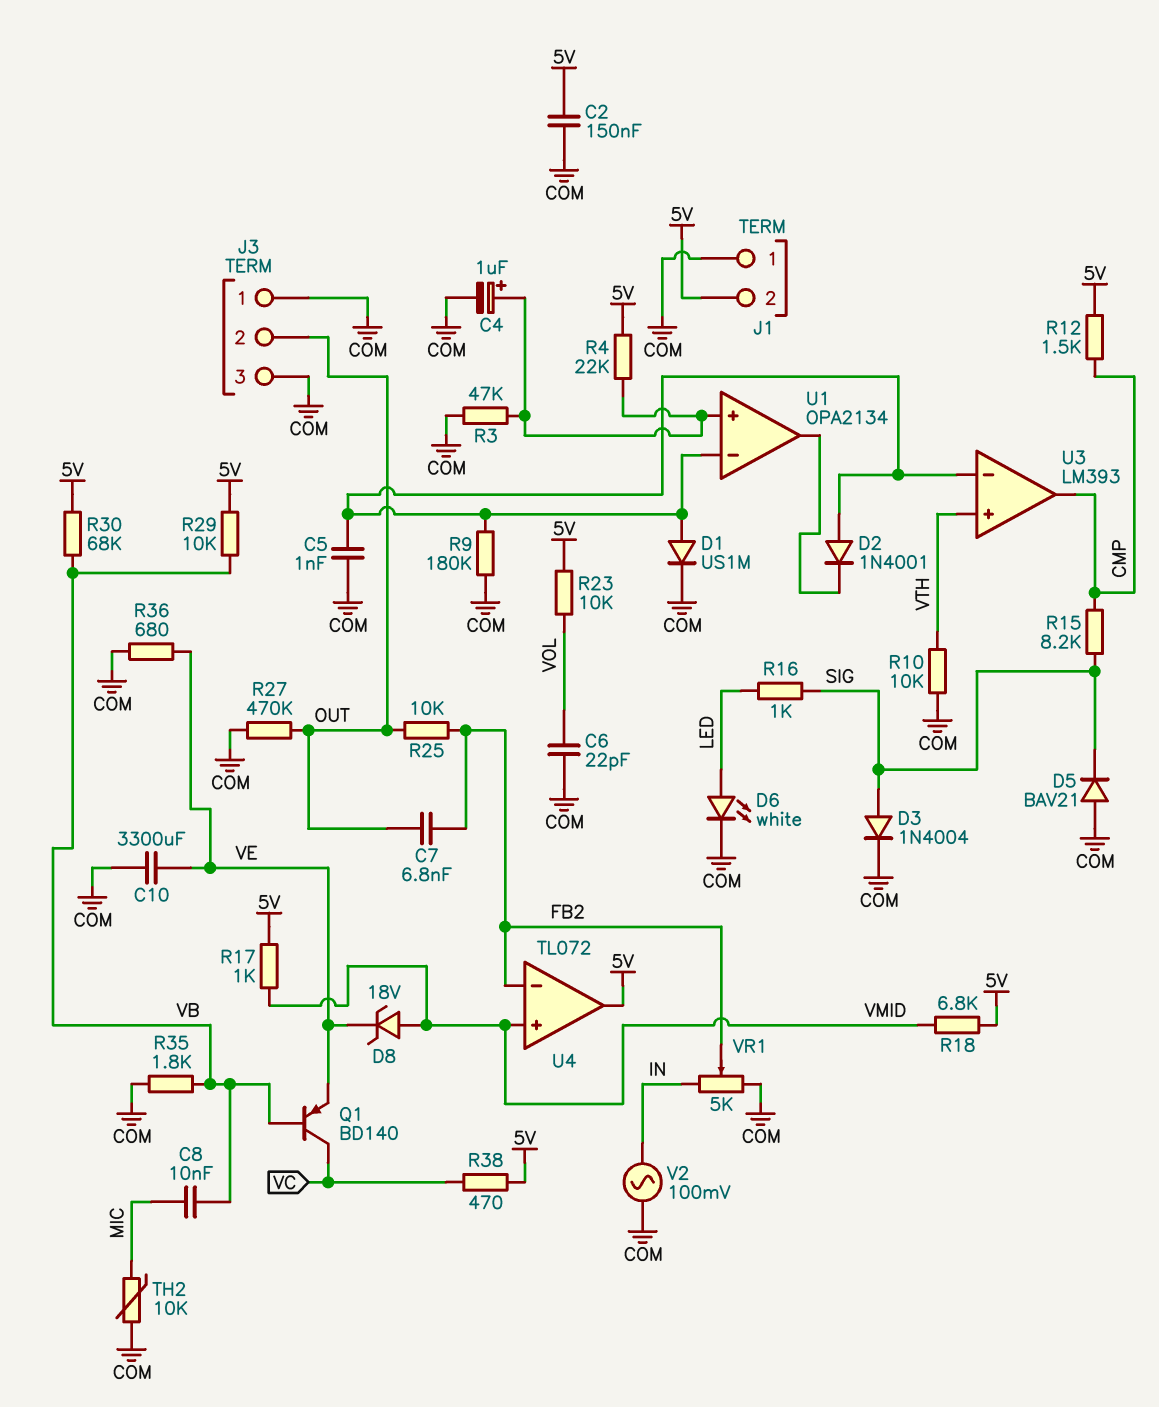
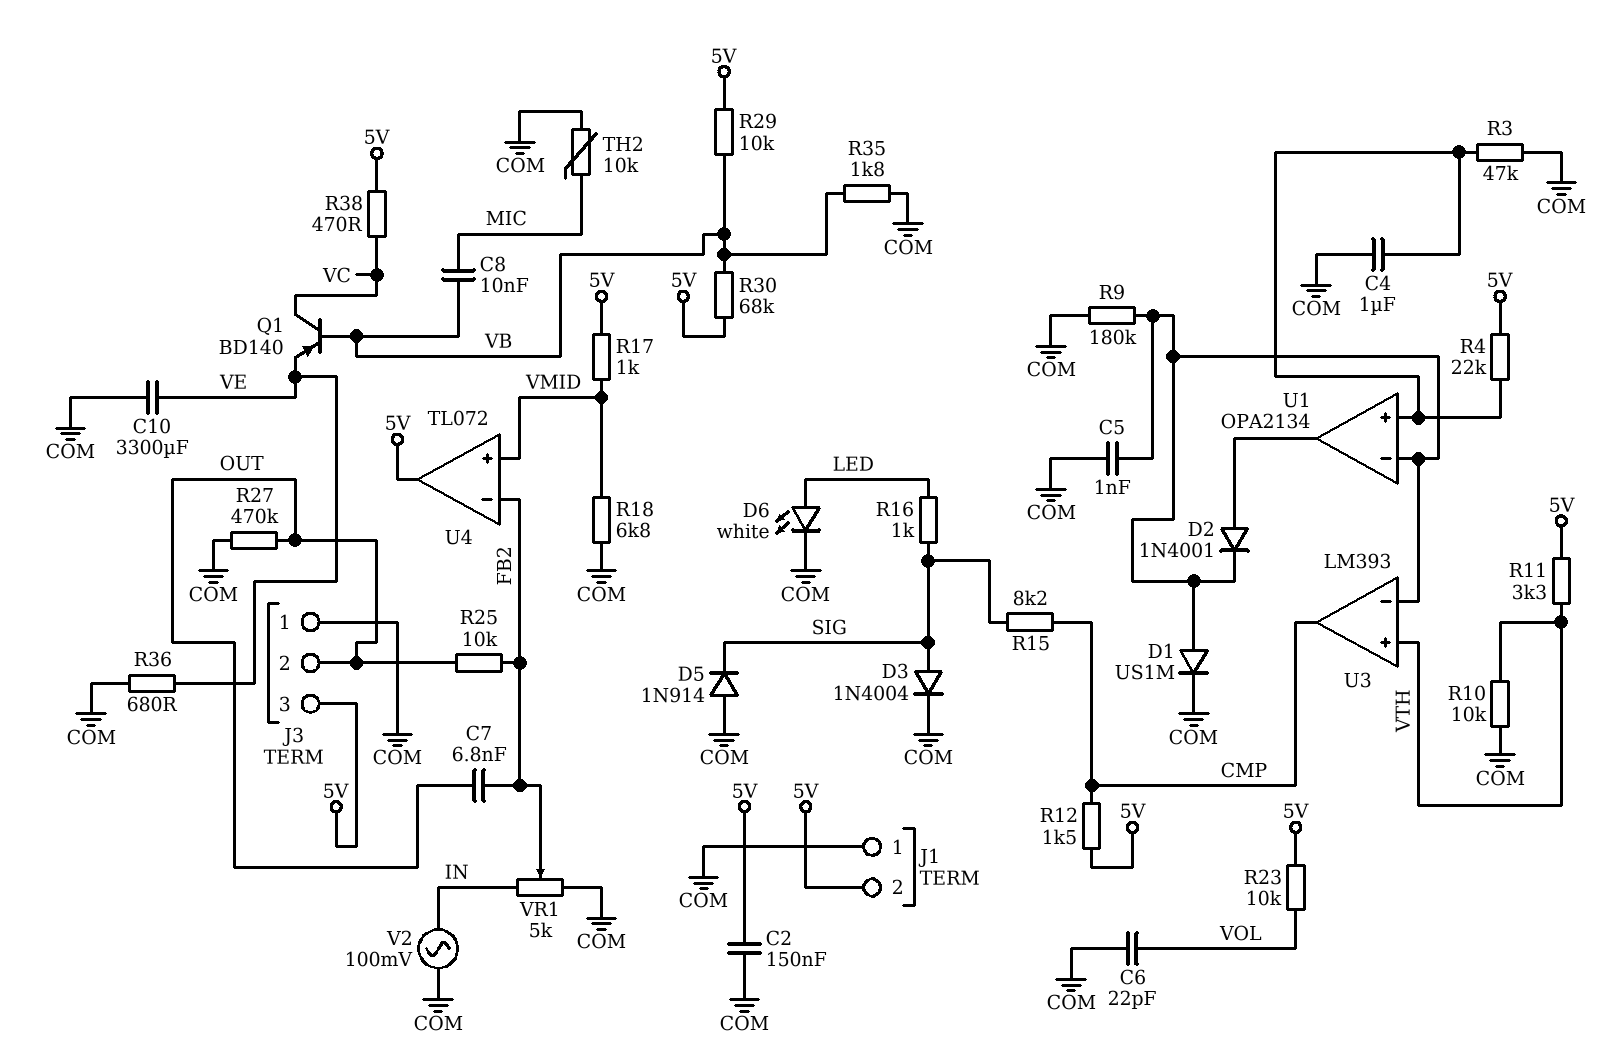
C4: 1uF (plus U1/in+, minus COM) -> 1uF (COM, U1/in+)
D2: diode 1N4001 (A U1/in-, K U1/out) -> diode 1N4001 (A U1/out, K U1/in-)
D5: diode BAV21 (A COM, K SIG) -> diode 1N914 (A COM, K SIG)
D8: zener 18V (A VMID, K VE) -> none
J3 pin 3: COM -> 5V
R11: none -> 3.3k (5V, VTH)
R18: 6.8k (5V, VMID) -> 6.8k (COM, VMID)

